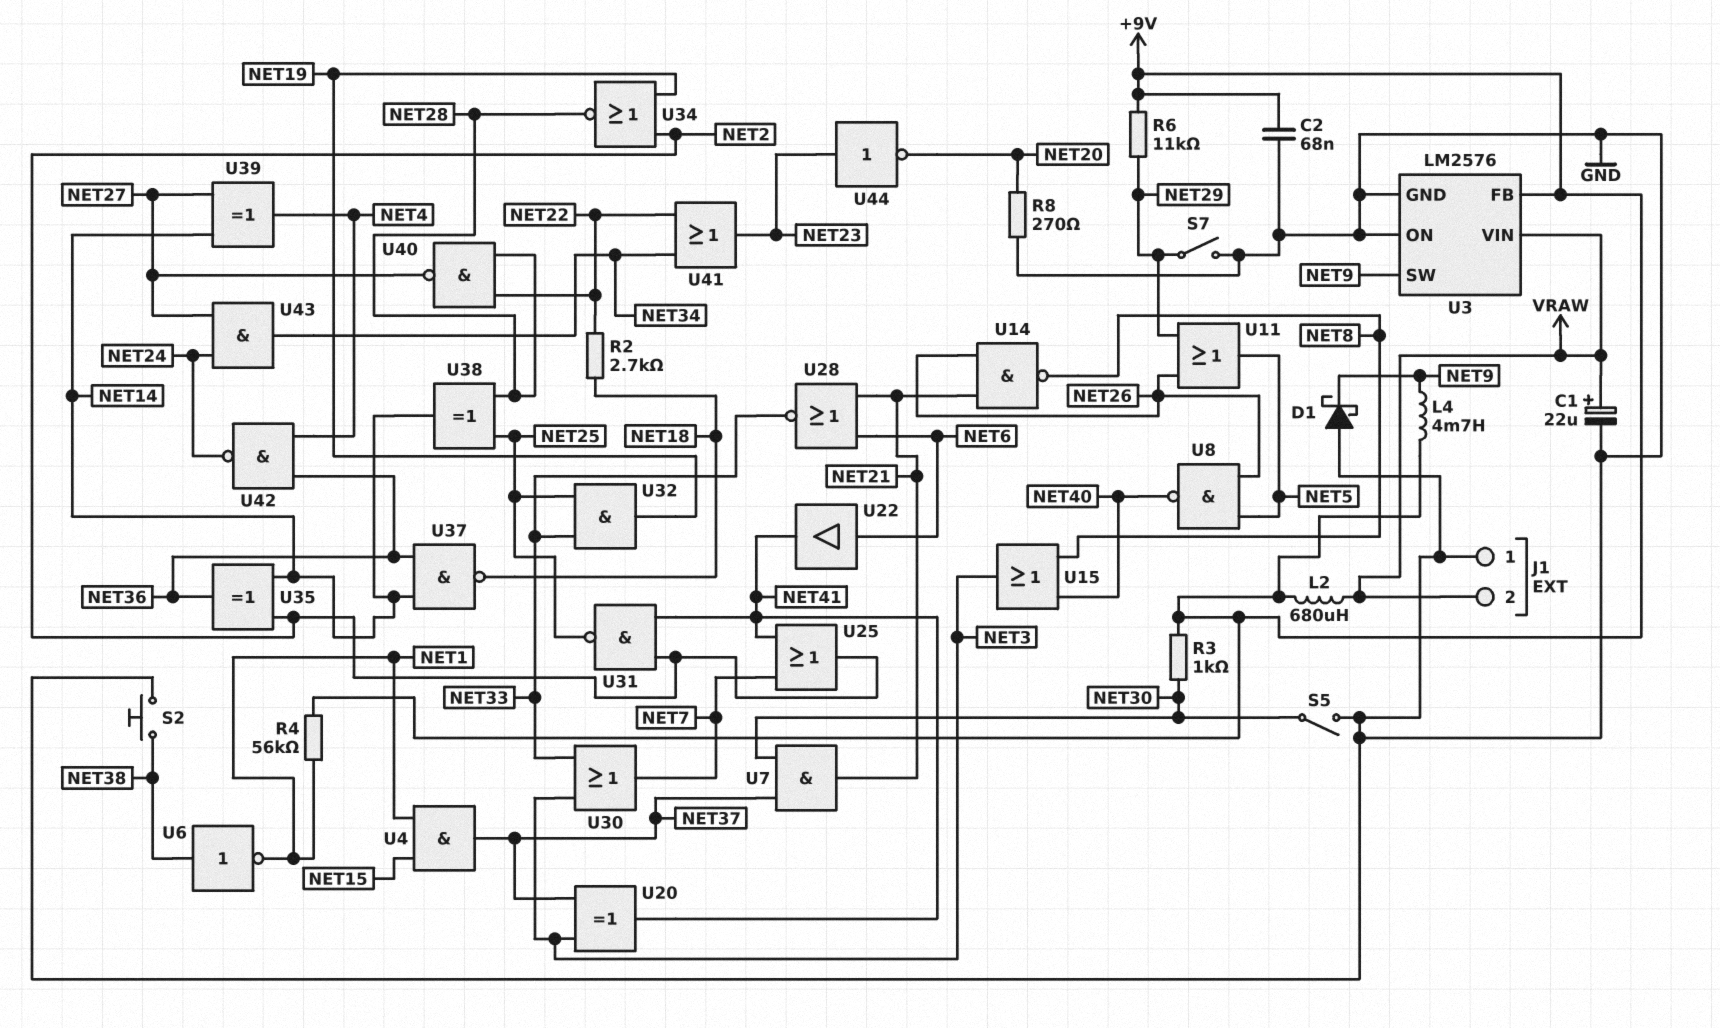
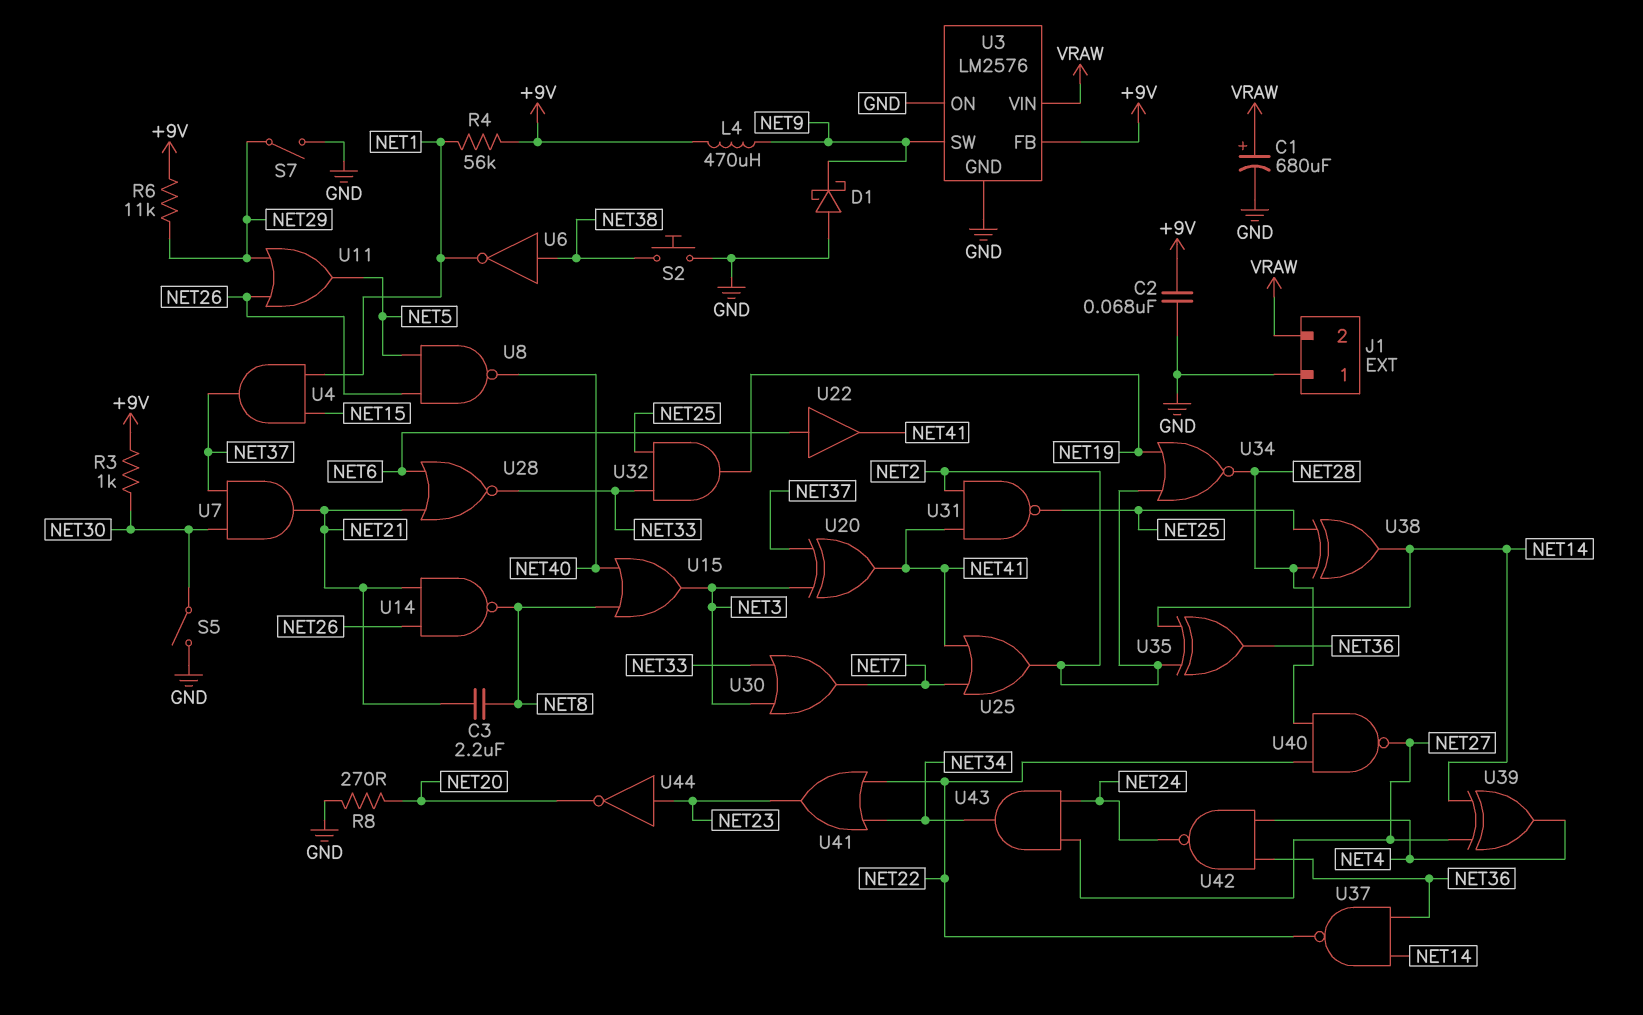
C1: 22uF (plus VRAW, minus GND) -> 680uF (plus VRAW, minus GND)
C3: none -> 2.2uF (NET8, NET21)
L2: 680uH (+9V, VRAW) -> none
L4: 4.7mH (+9V, NET9) -> 470uH (+9V, NET9)
R2: 2.7k (NET18, NET22) -> none
U37: NAND (in NET14, in NET36, out NET18) -> NAND (in NET14, in NET36, out NET22)

